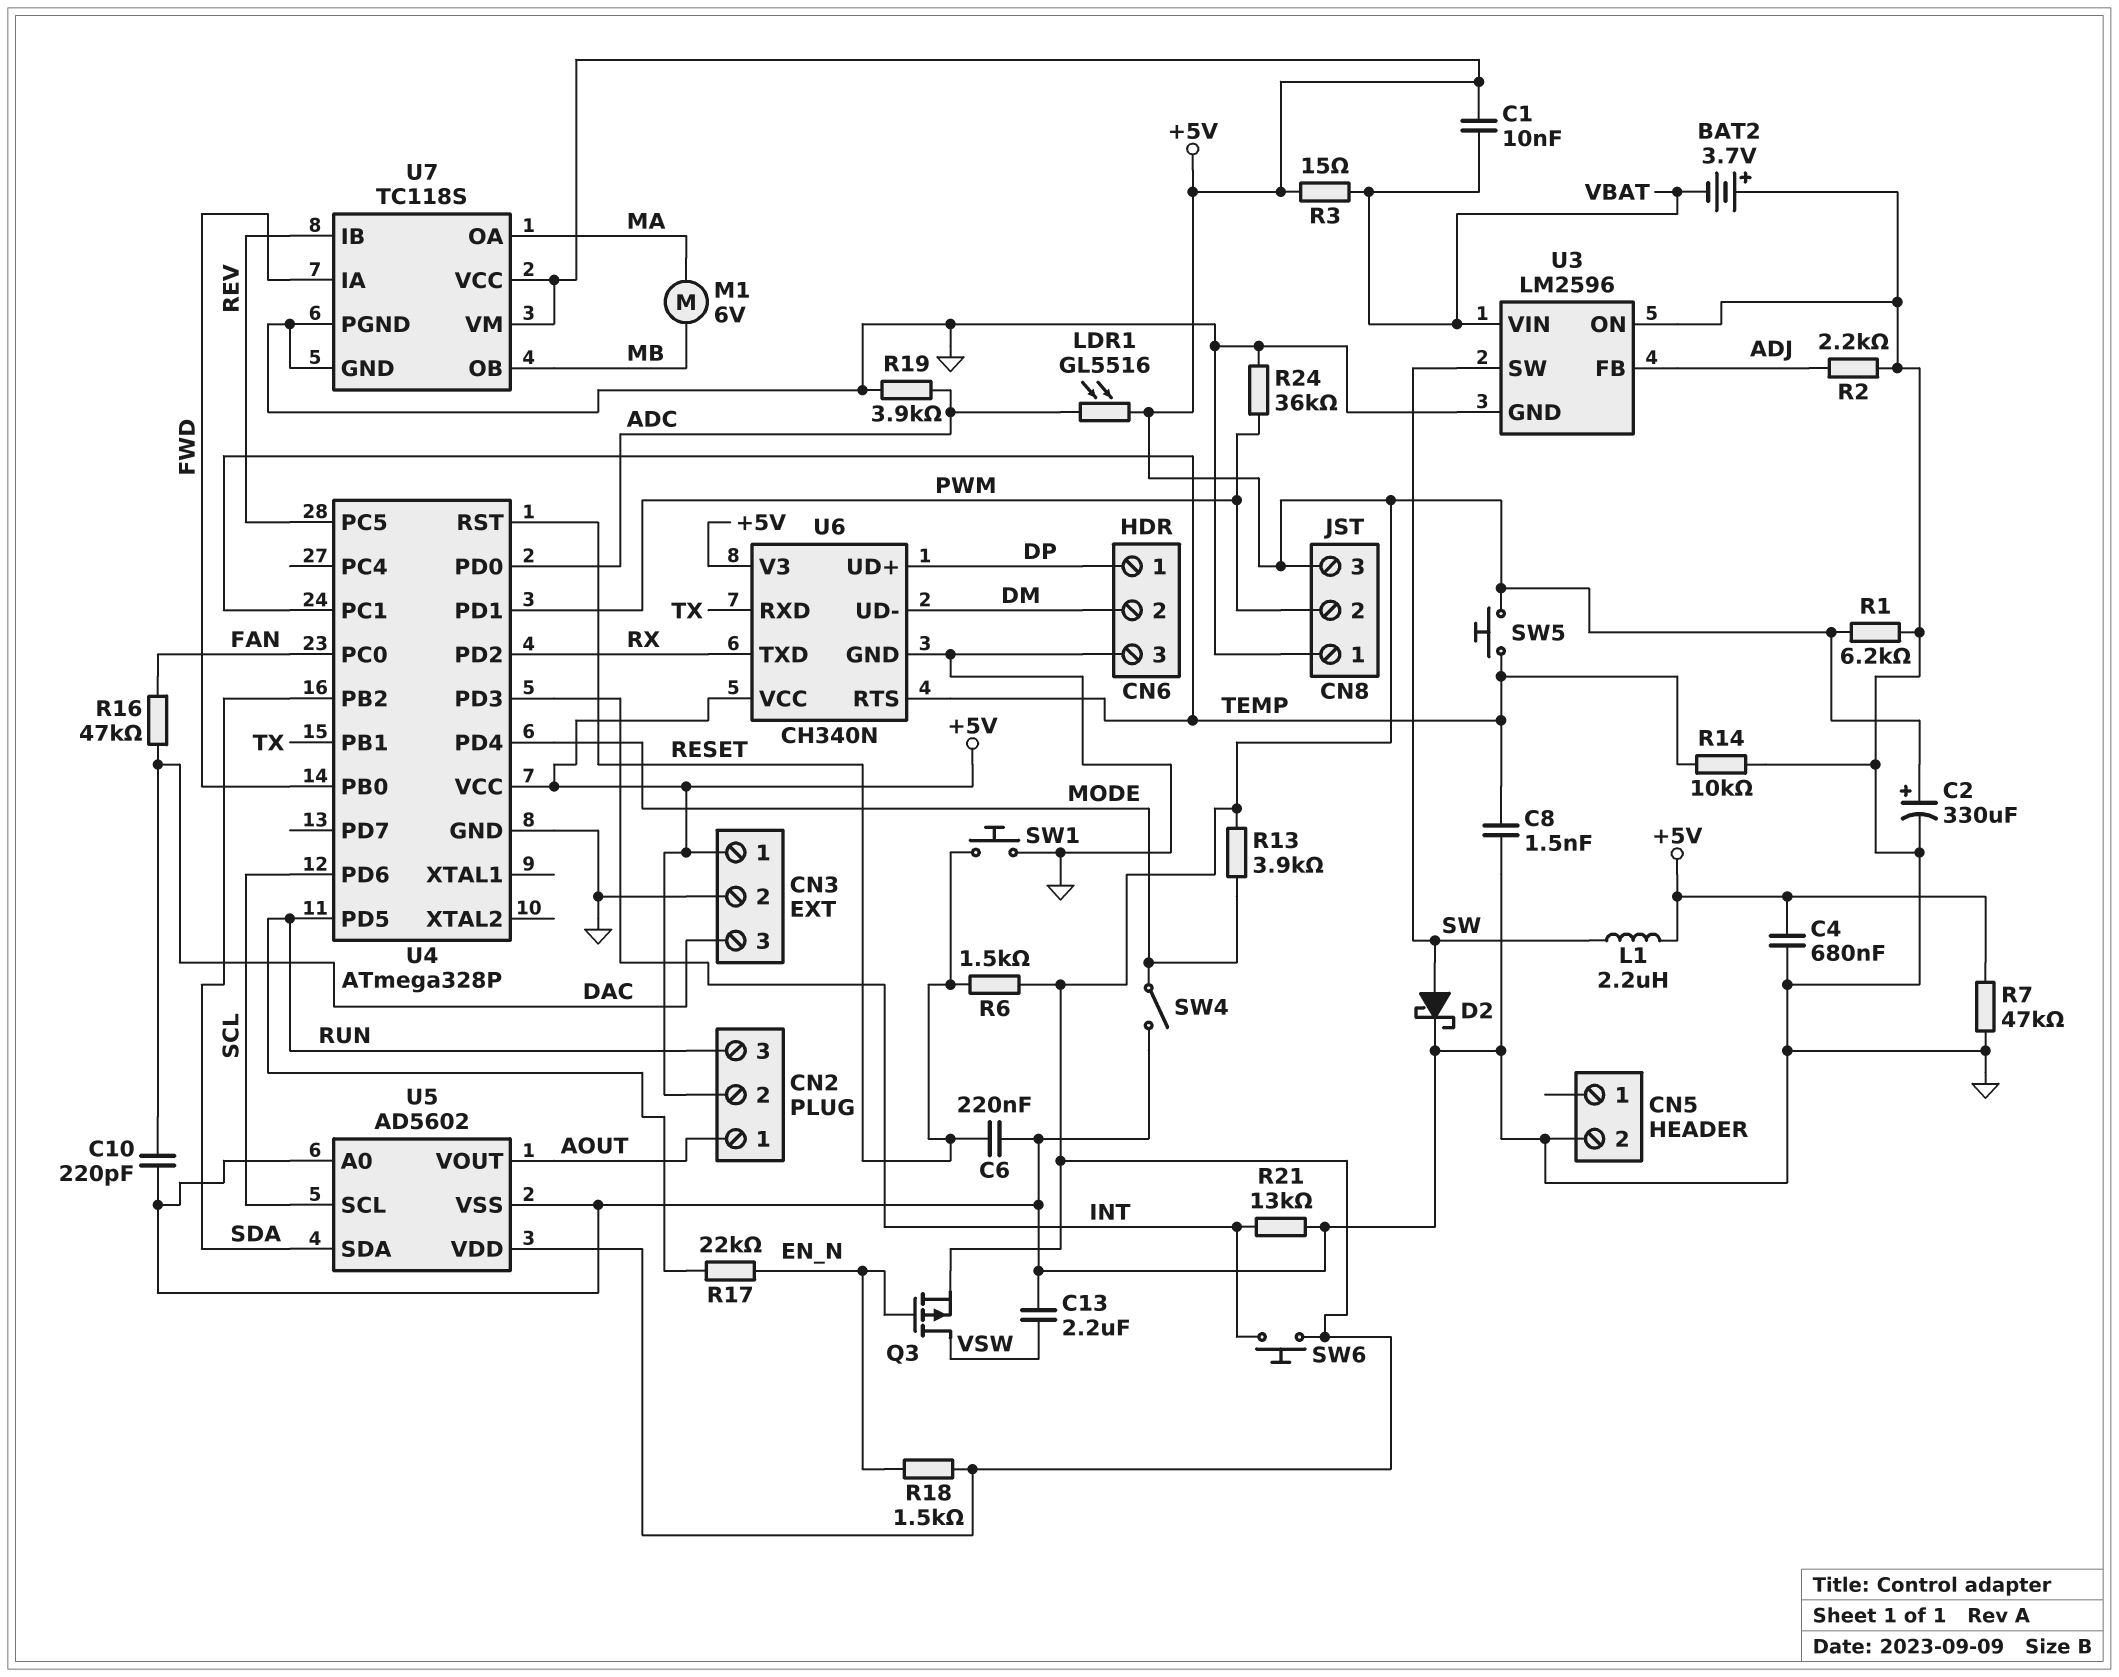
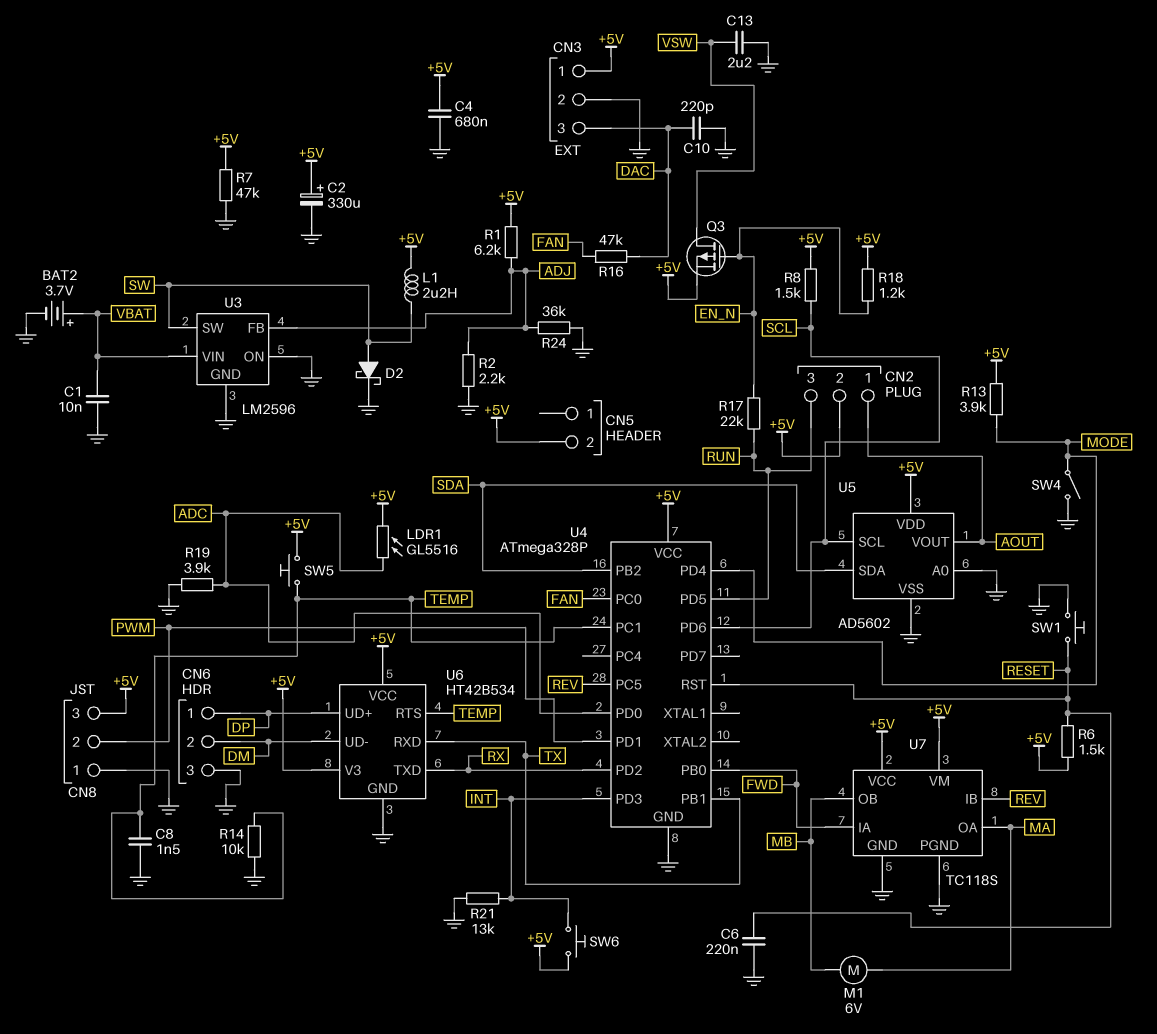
BAT2: 3.7V (plus GND, minus VBAT) -> 3.7V (plus VBAT, minus GND)
C1: 10nF (+5V, VBAT) -> 10nF (GND, VBAT)
CN5 pin 2: GND -> +5V
R1: 6.2k (+5V, GND) -> 6.2k (+5V, ADJ)
R3: 15 (+5V, VBAT) -> none
R8: none -> 1.5k (+5V, SCL)
R18: 1.5k (+5V, EN_N) -> 1.2k (+5V, EN_N)
R24: 36k (GND, PWM) -> 36k (ADJ, GND)
U6: CH340N -> HT42B534

